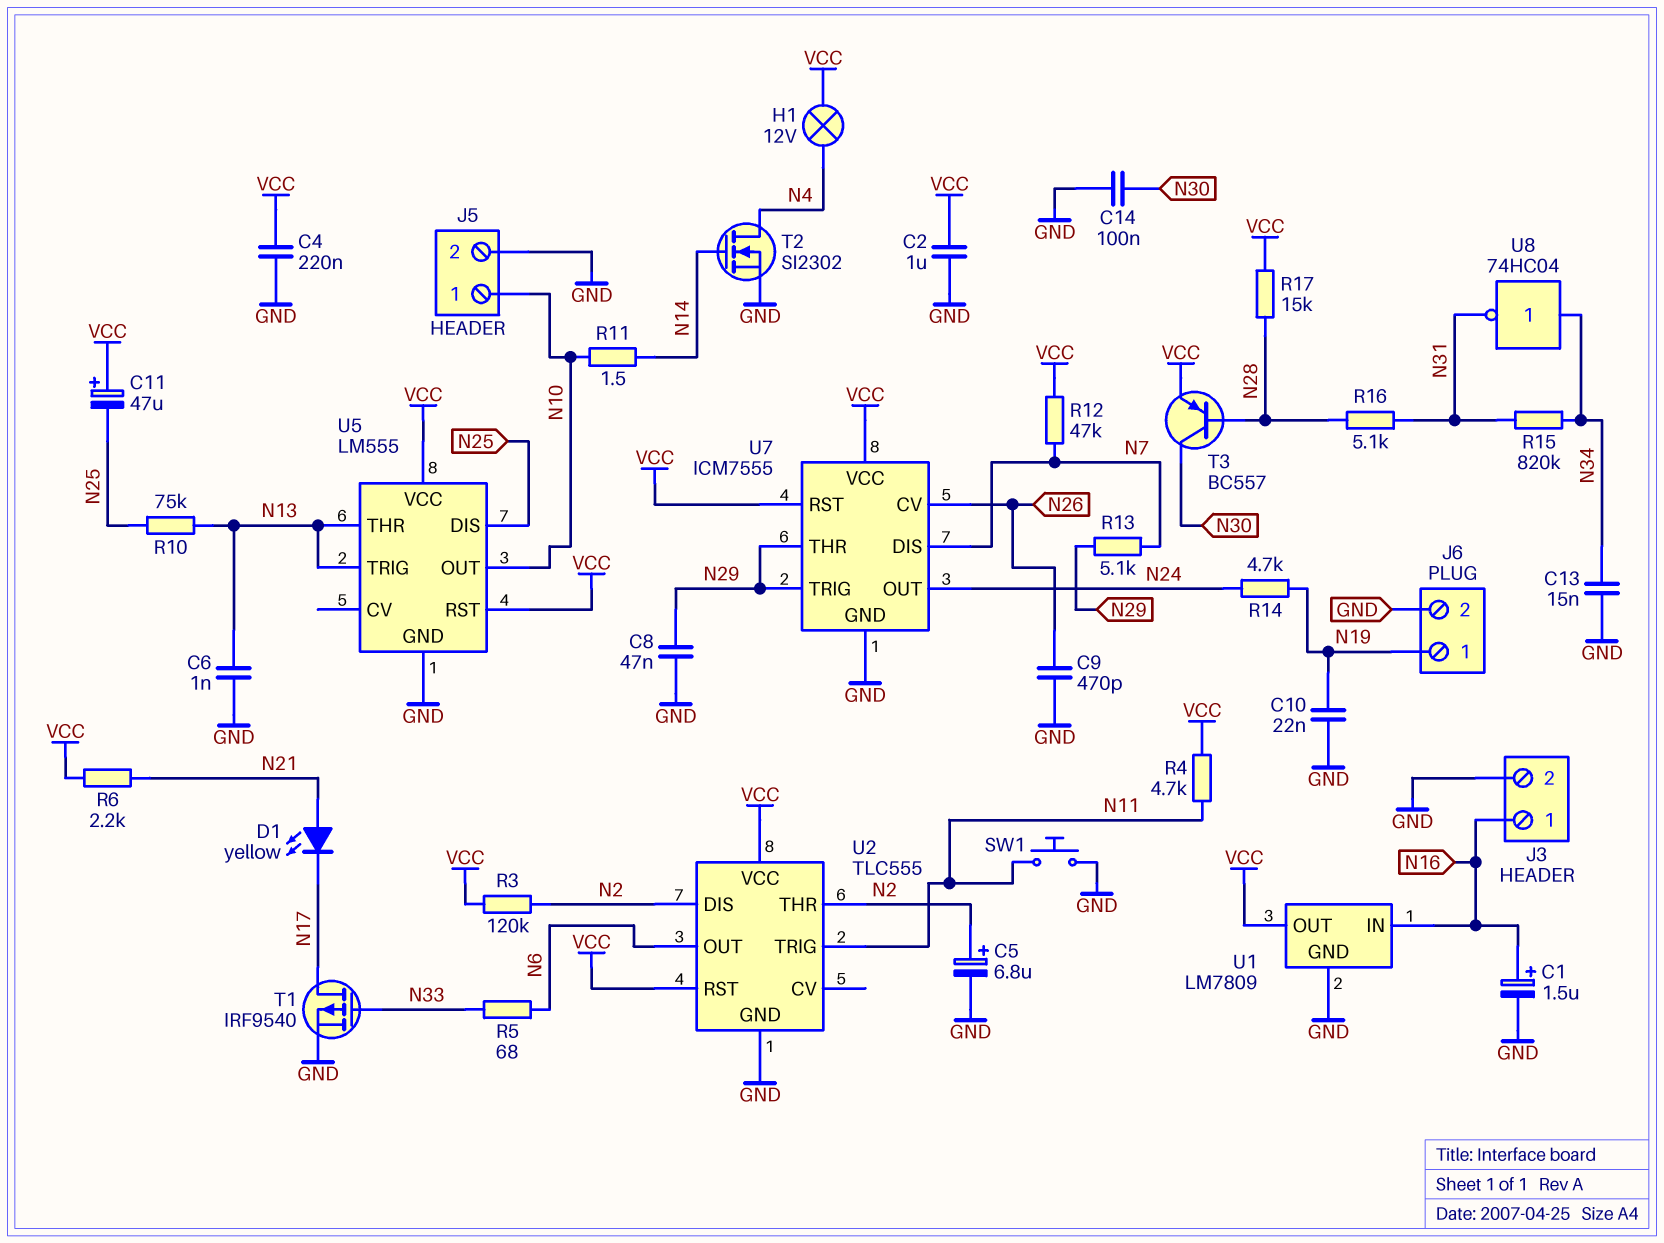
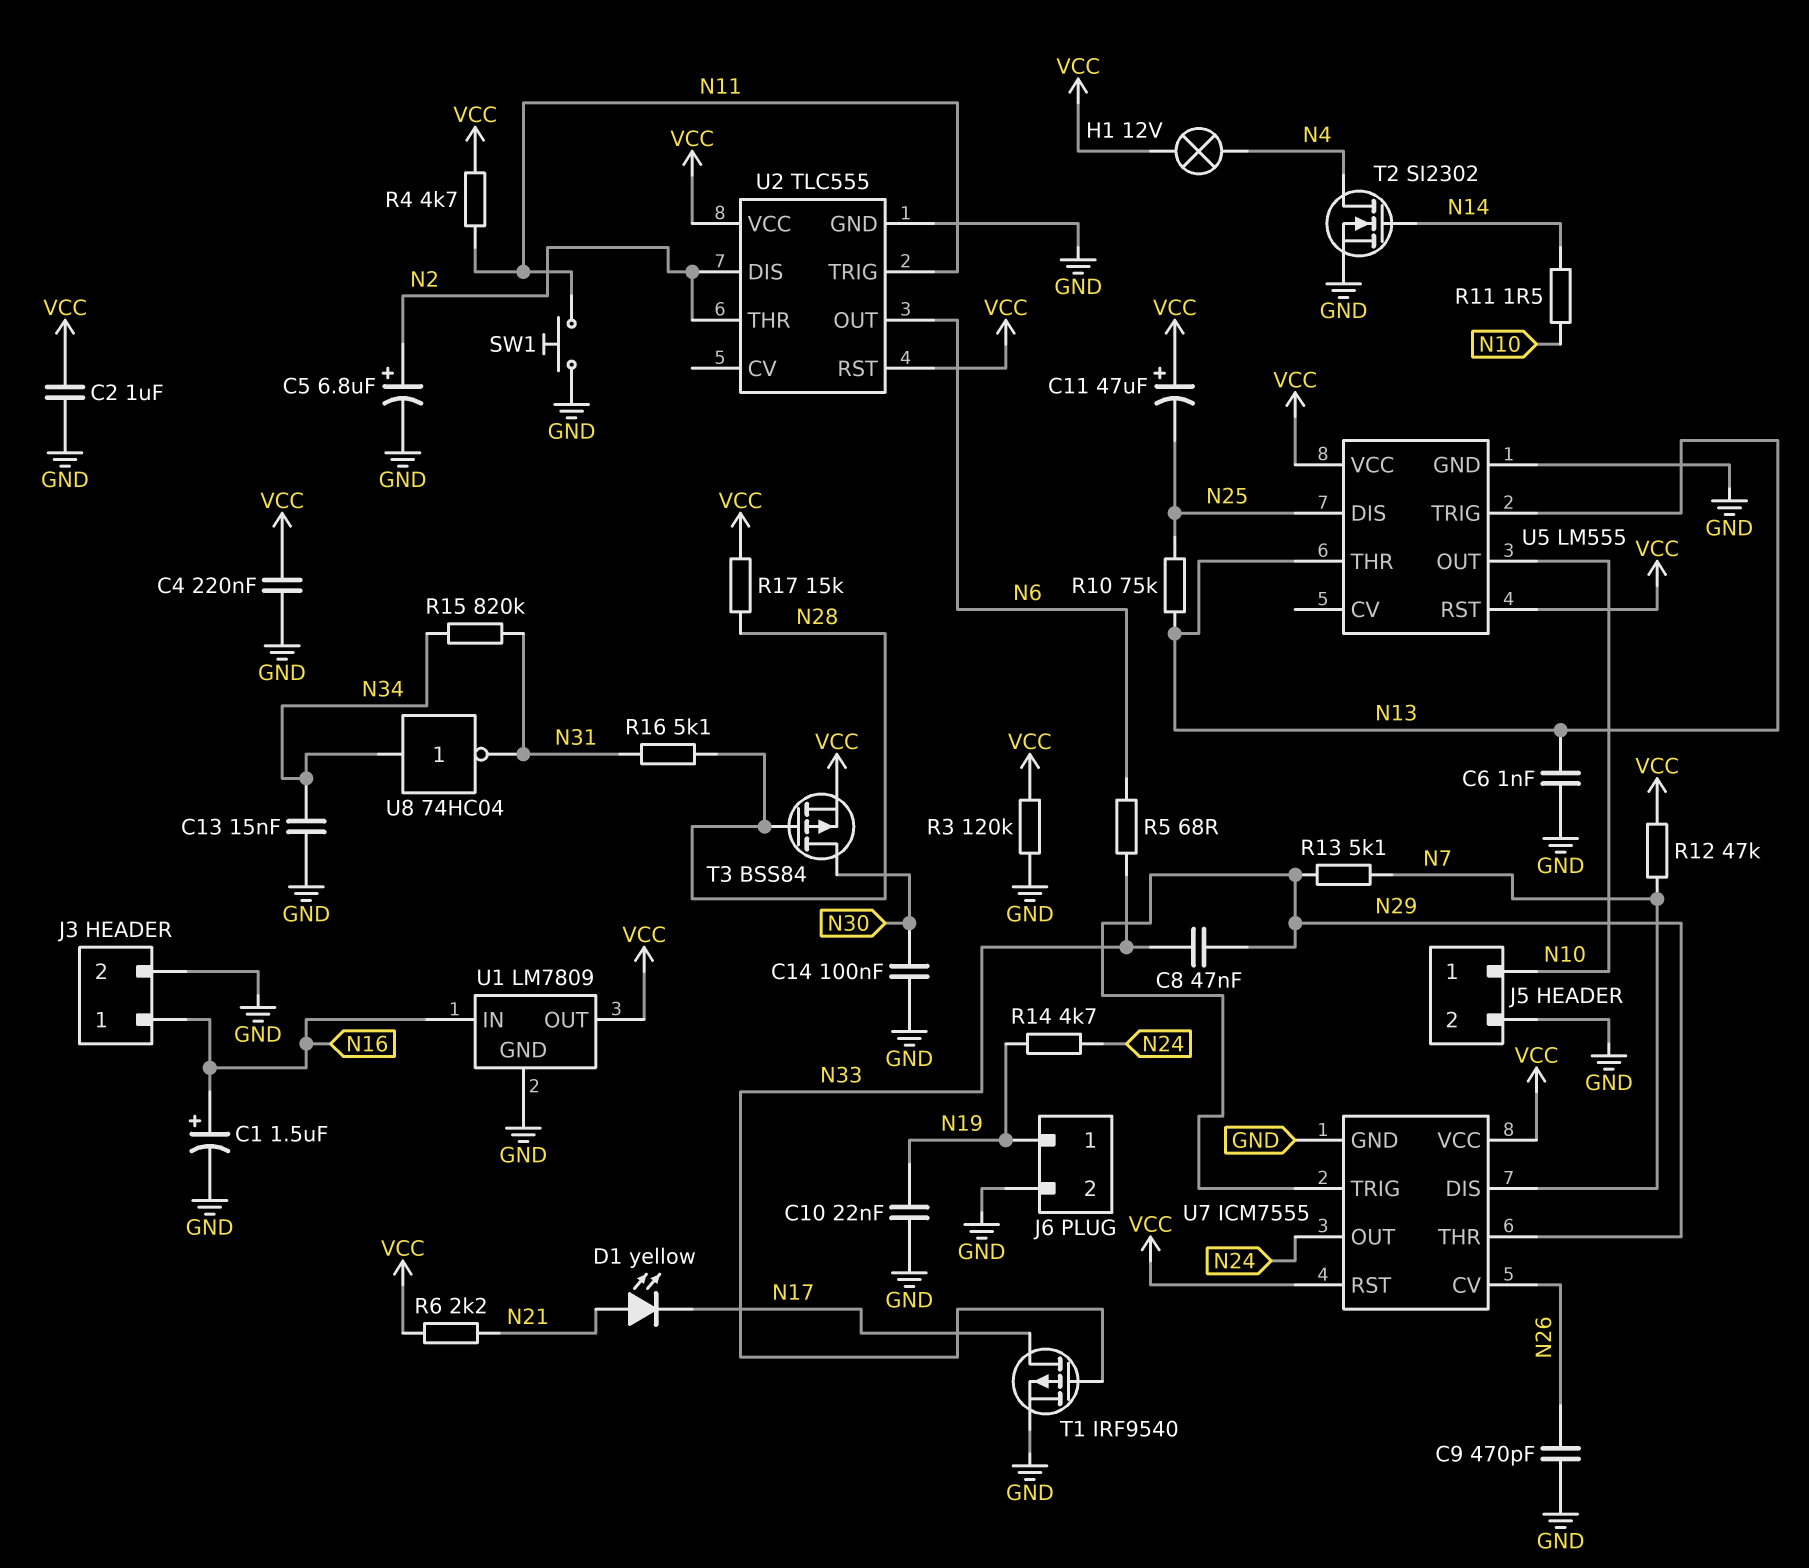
C8: 47nF (GND, N29) -> 47nF (N29, N33)
R3: 120k (N2, VCC) -> 120k (GND, VCC)
T3: PNP BC557 (B N28, C N30, E VCC) -> PMOS BSS84 (G N28, D N30, S VCC)

